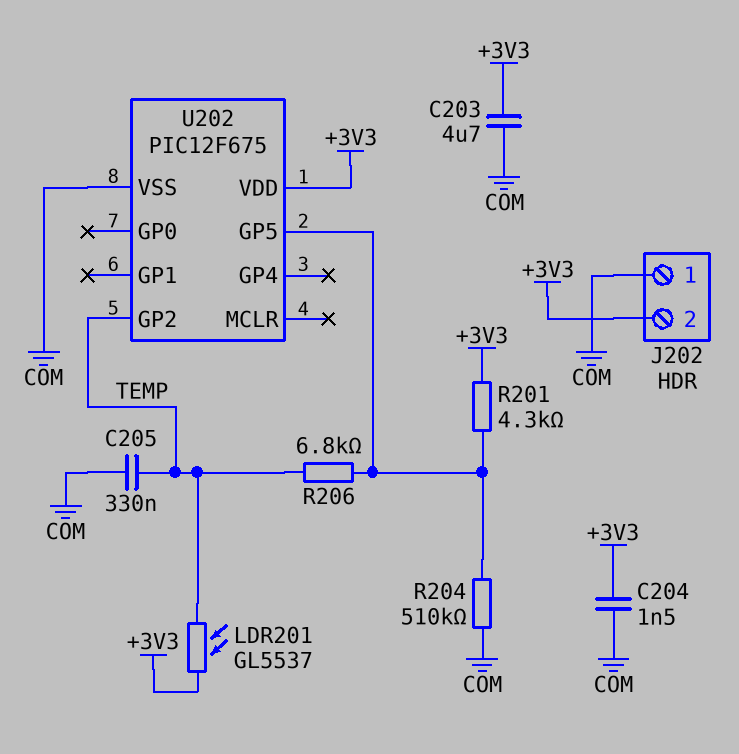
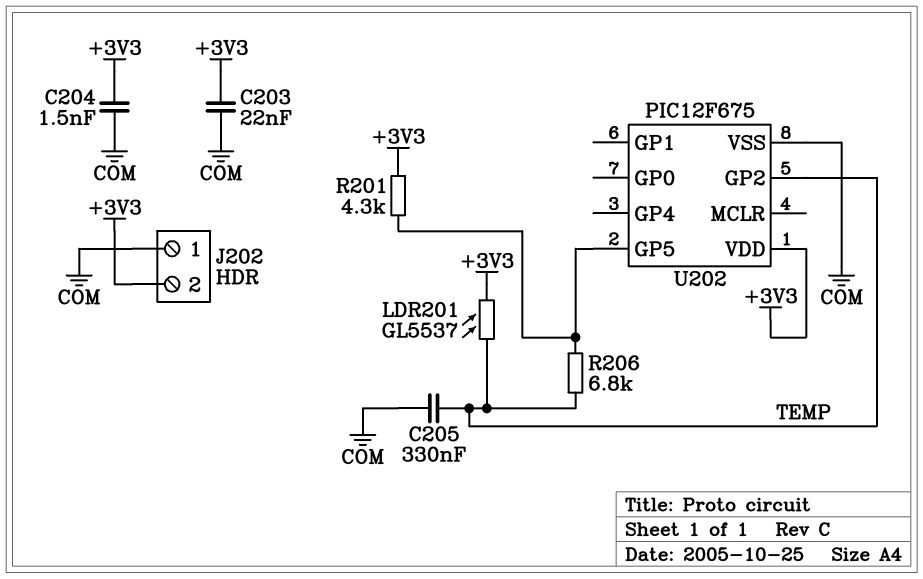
C203: 4.7uF (+3V3, COM) -> 22nF (+3V3, COM)
R204: 510k (COM, U202/GP5) -> none

